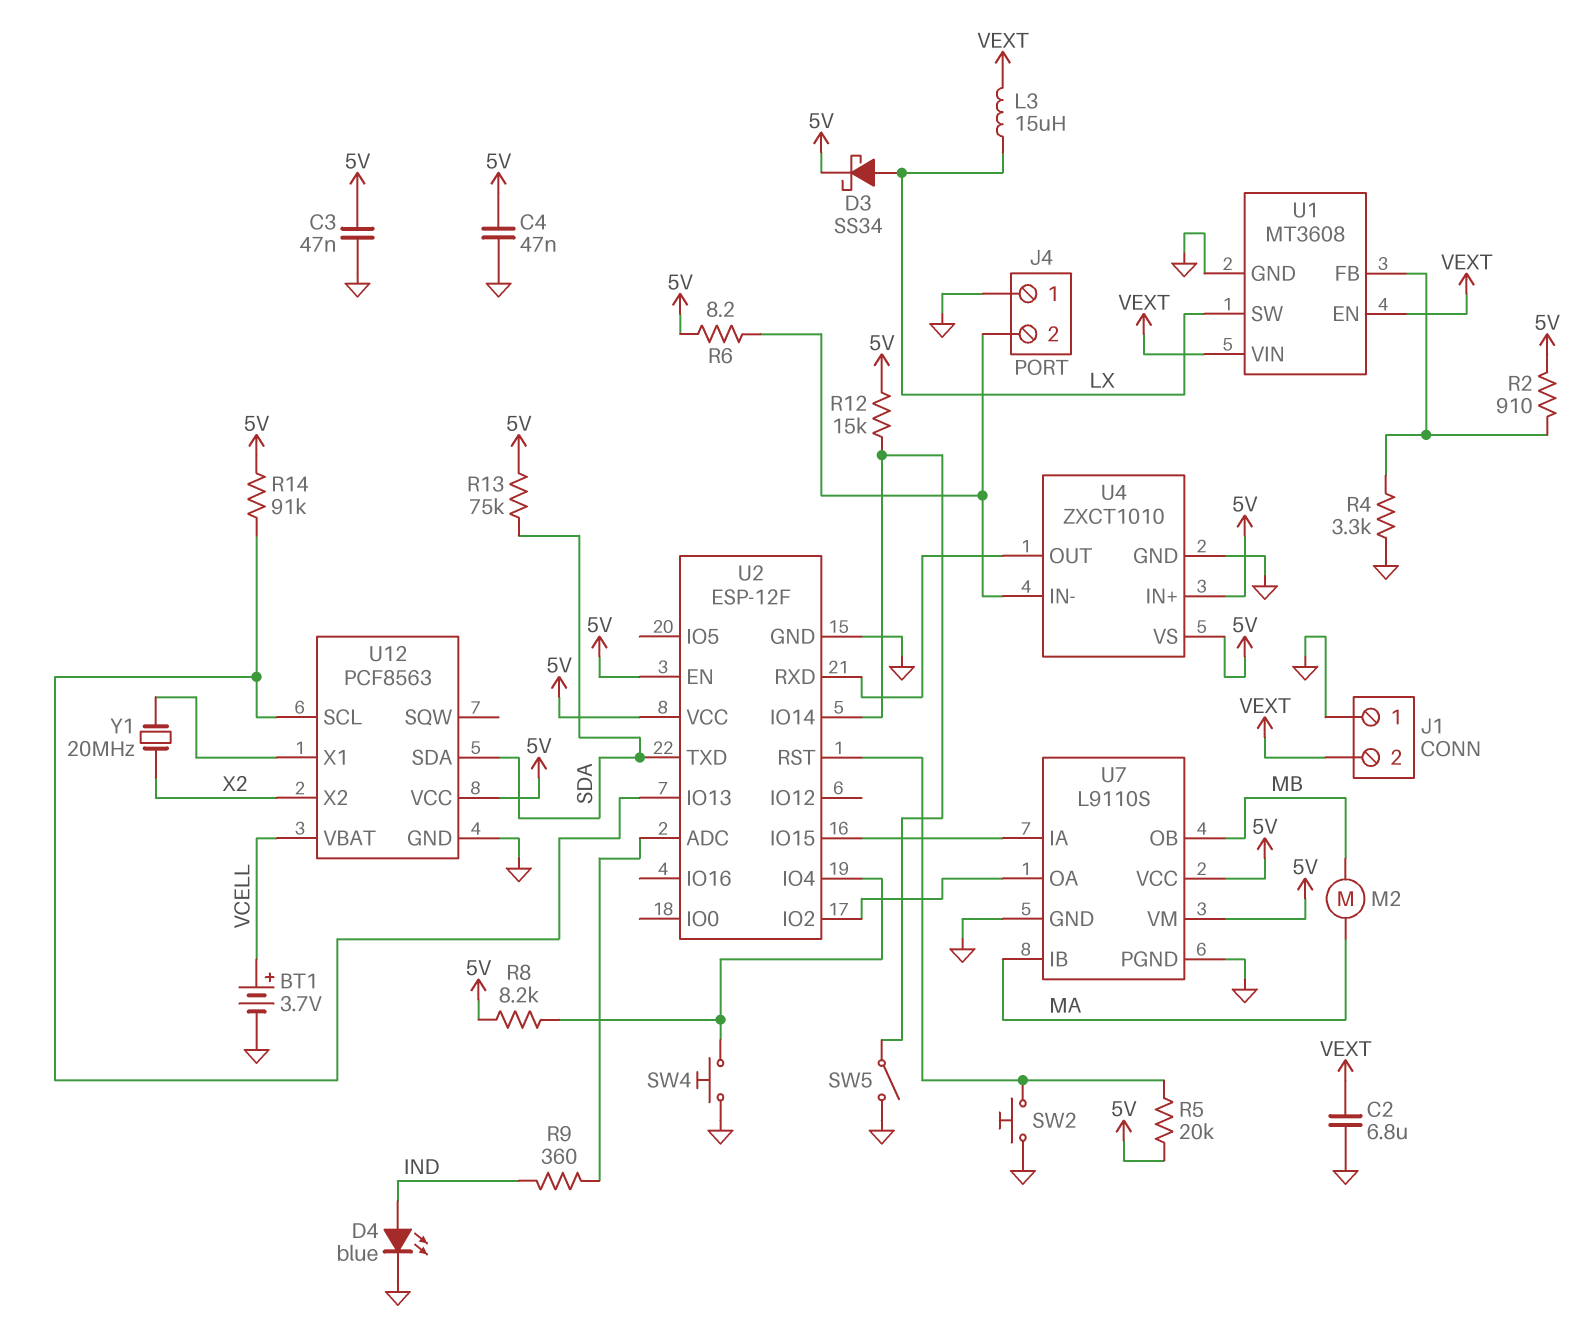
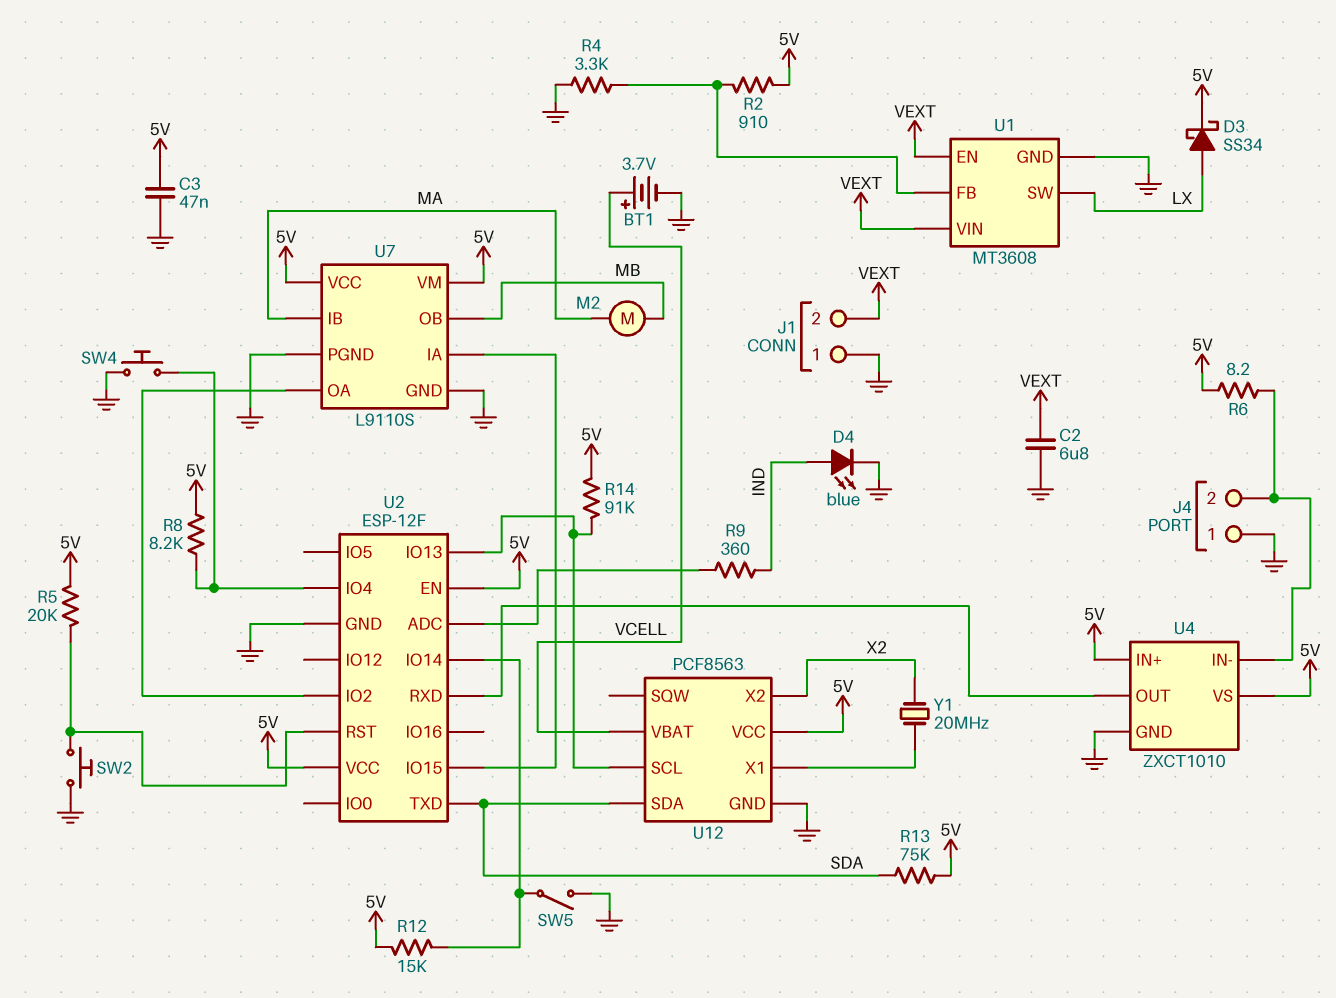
C4: 47nF (5V, GND) -> none
L3: 15uH (LX, VEXT) -> none

